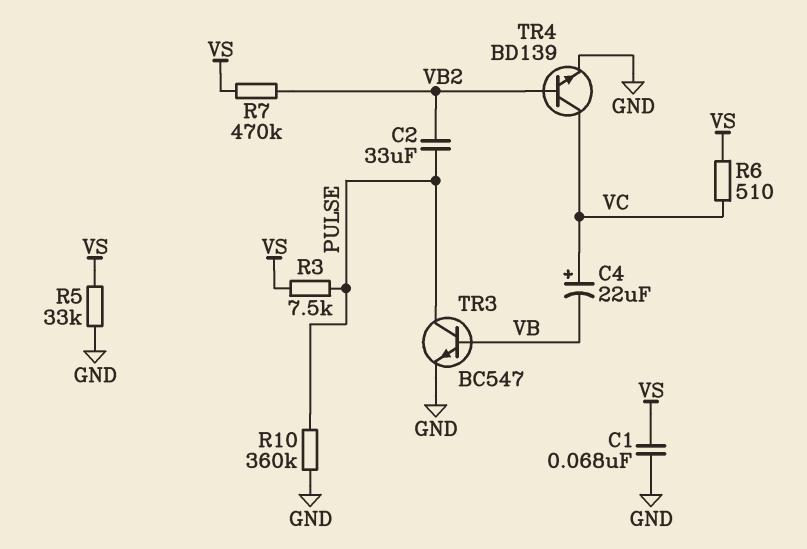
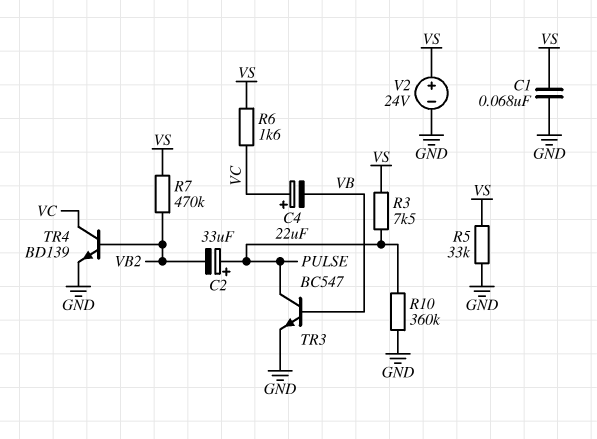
C2: 33uF (PULSE, VB2) -> 33uF (plus PULSE, minus VB2)
R6: 510 (VC, VS) -> 1.6k (VC, VS)
V2: none -> 24V (plus VS, minus GND)

